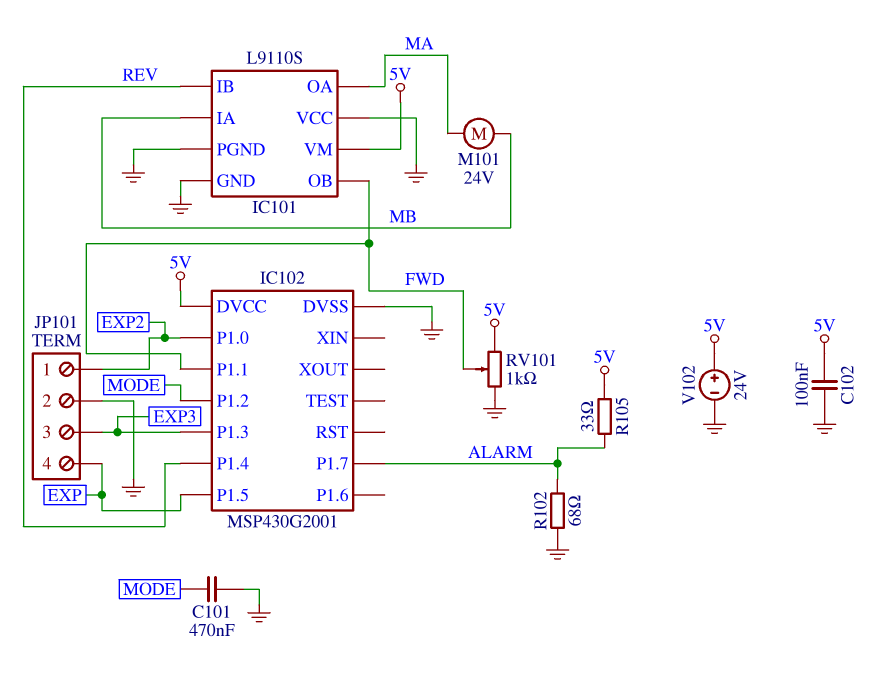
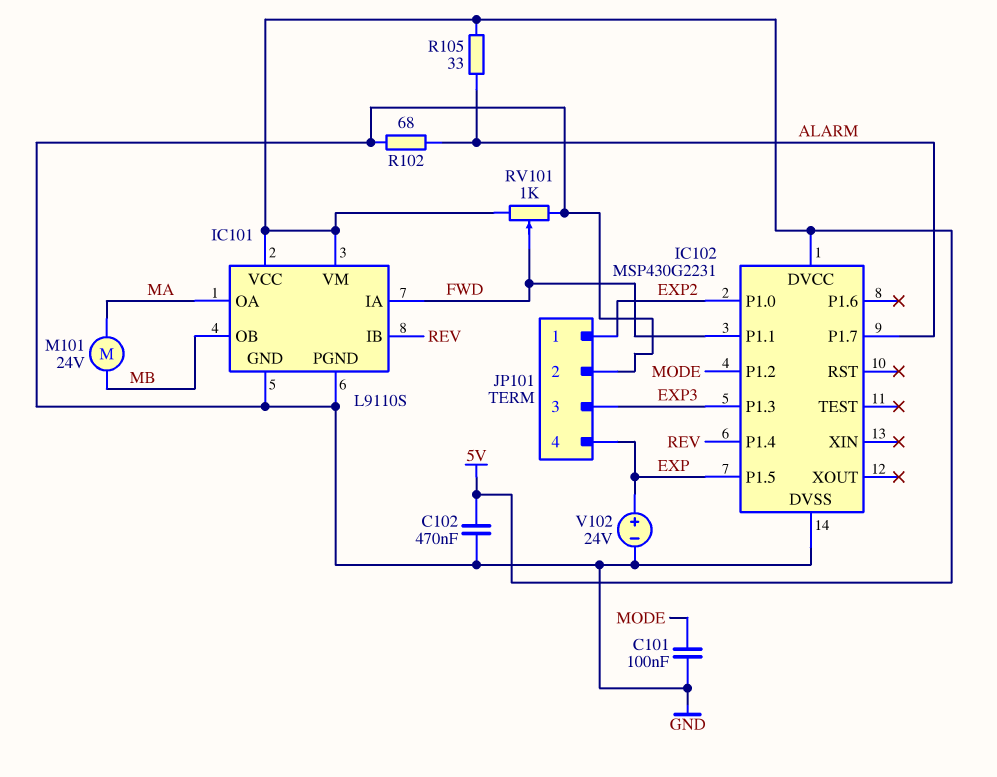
C101: 470nF (GND, MODE) -> 100nF (GND, MODE)
C102: 100nF (5V, GND) -> 470nF (5V, GND)
IC101 pin IA: MB -> FWD
IC101 pin OB: FWD -> MB
IC101 pin VCC: GND -> 5V
IC102: MSP430G2001 -> MSP430G2231
V102: 24V (plus 5V, minus GND) -> 24V (plus EXP, minus GND)

